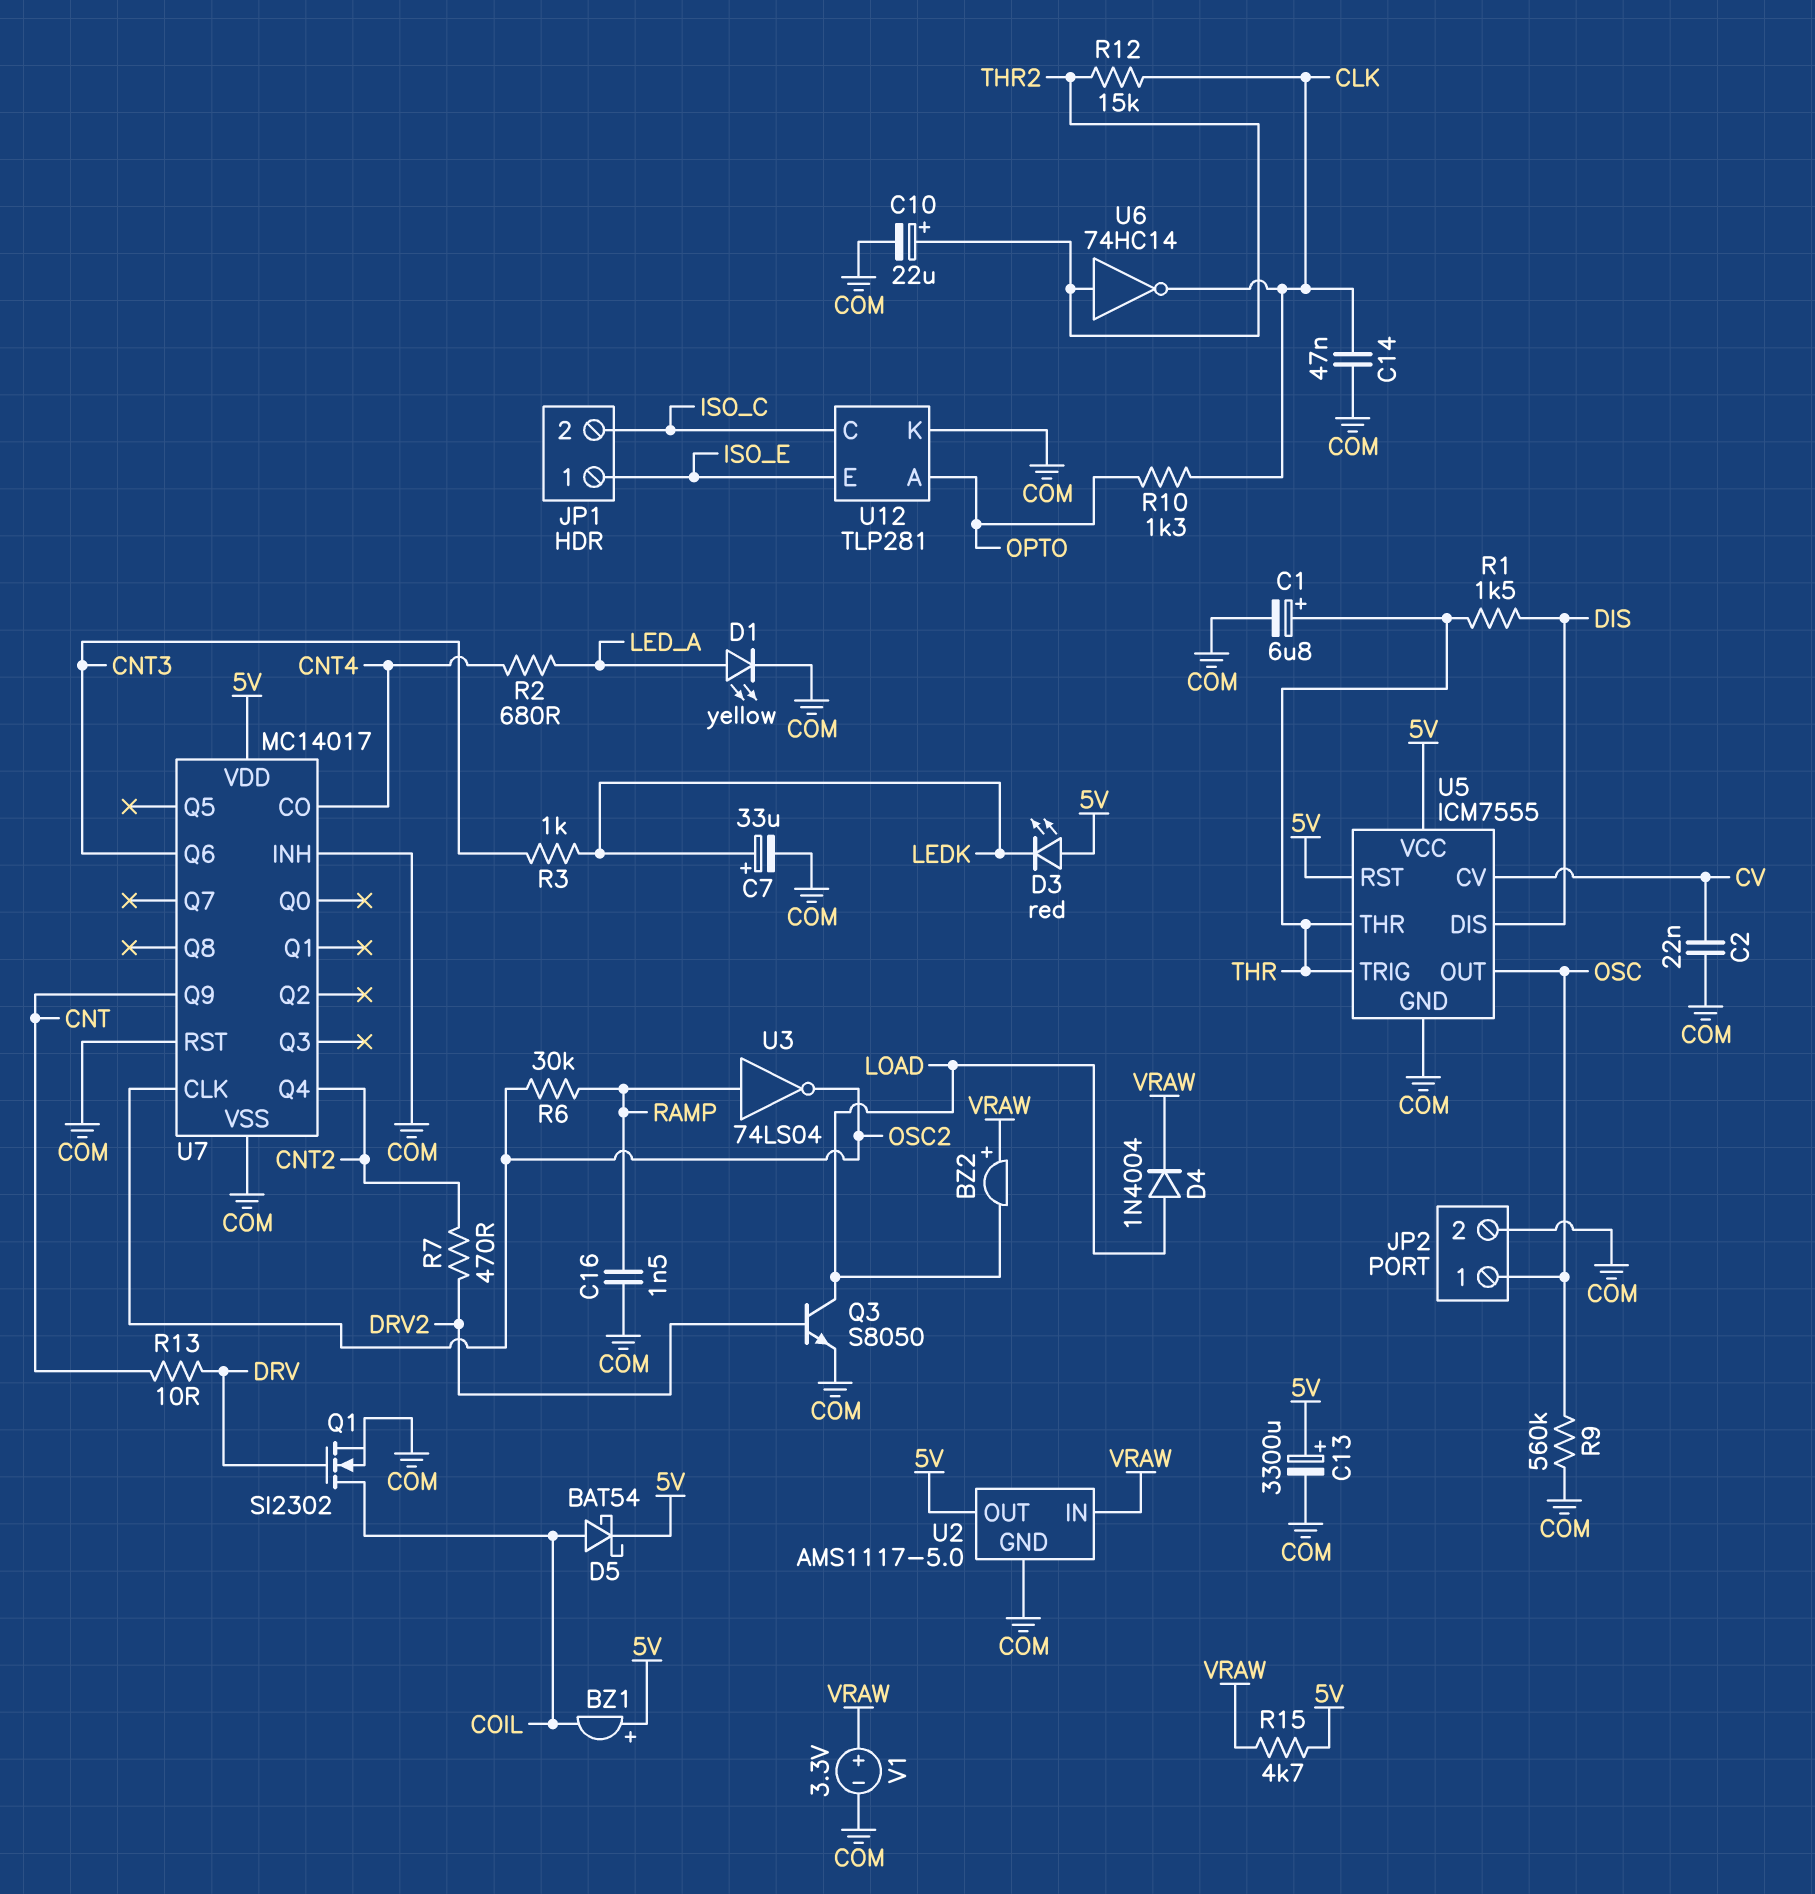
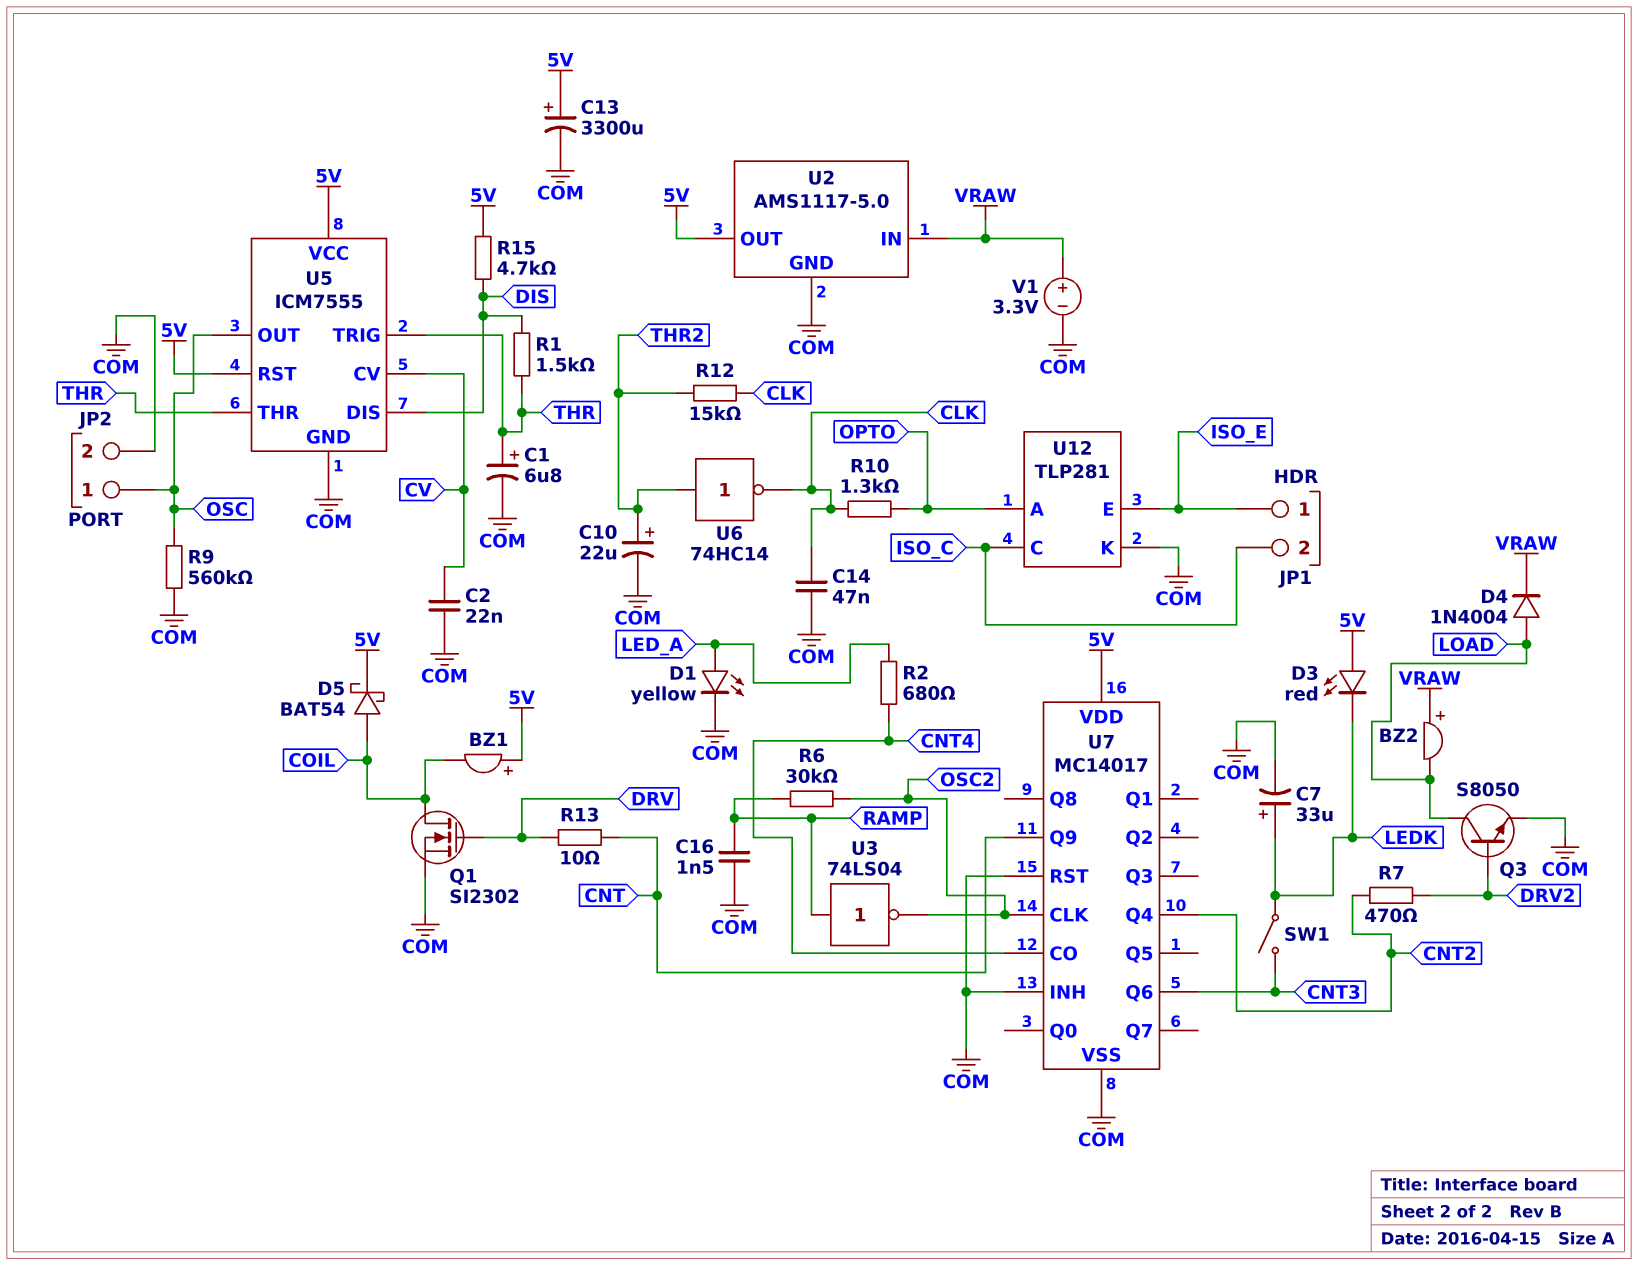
R3: 1k (CNT3, LEDK) -> none
R15: 4.7k (5V, VRAW) -> 4.7k (5V, DIS)
SW1: none -> switch (CNT3, LEDK)

